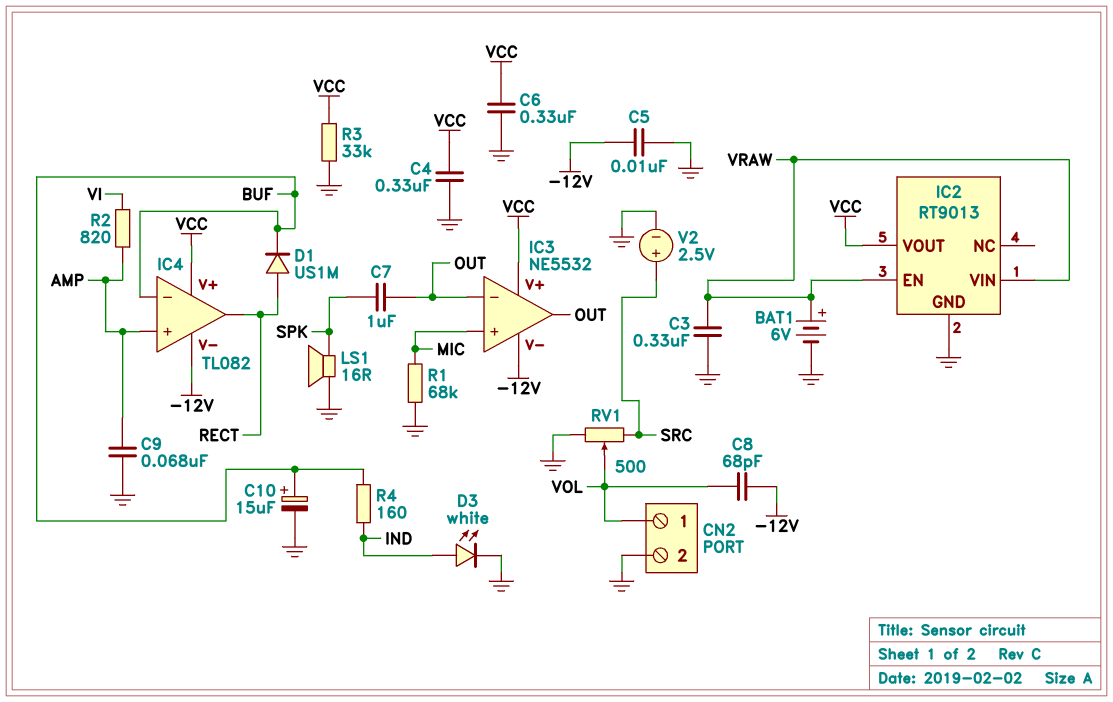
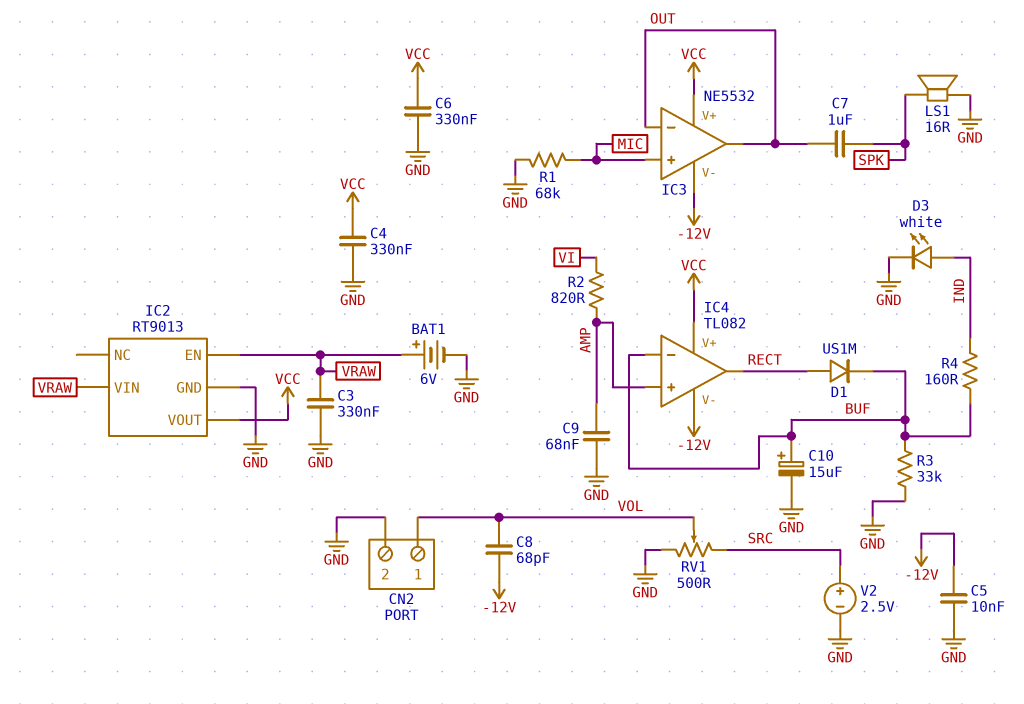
R3: 33k (GND, VCC) -> 33k (BUF, GND)

